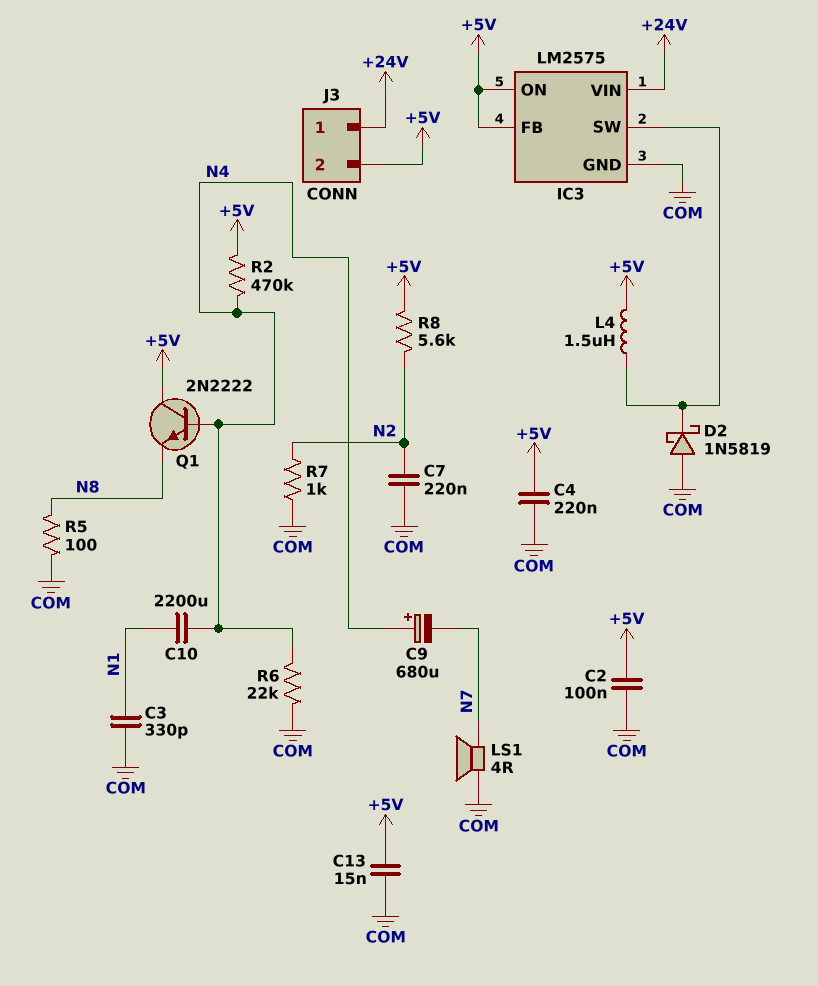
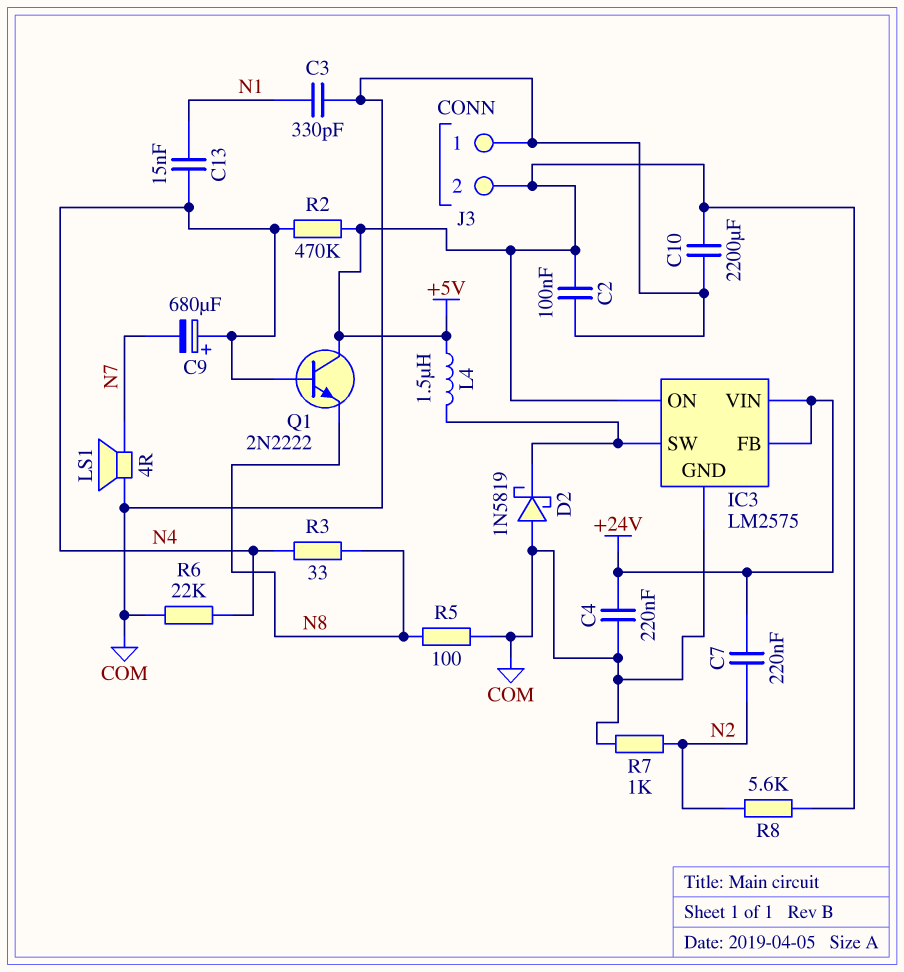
C4: 220nF (+5V, COM) -> 220nF (+24V, COM)
C7: 220nF (COM, N2) -> 220nF (+24V, N2)
C10: 2200uF (N1, N4) -> 2200uF (+5V, COM)
C13: 15nF (+5V, COM) -> 15nF (N1, N4)
IC3 pin FB: +5V -> +24V
J3 pin 1: +24V -> COM
R3: none -> 33 (N4, N8)

